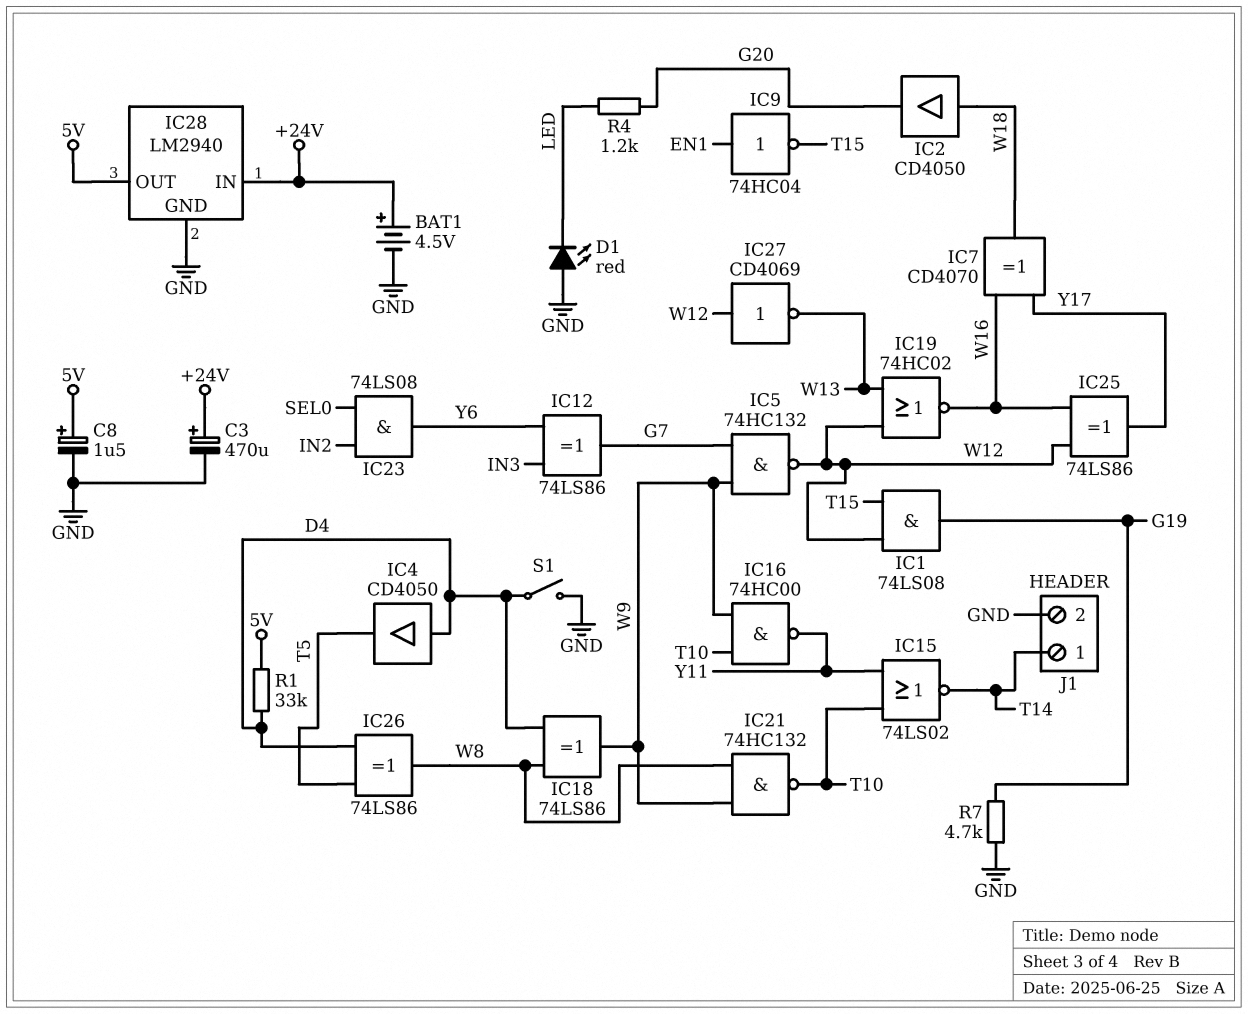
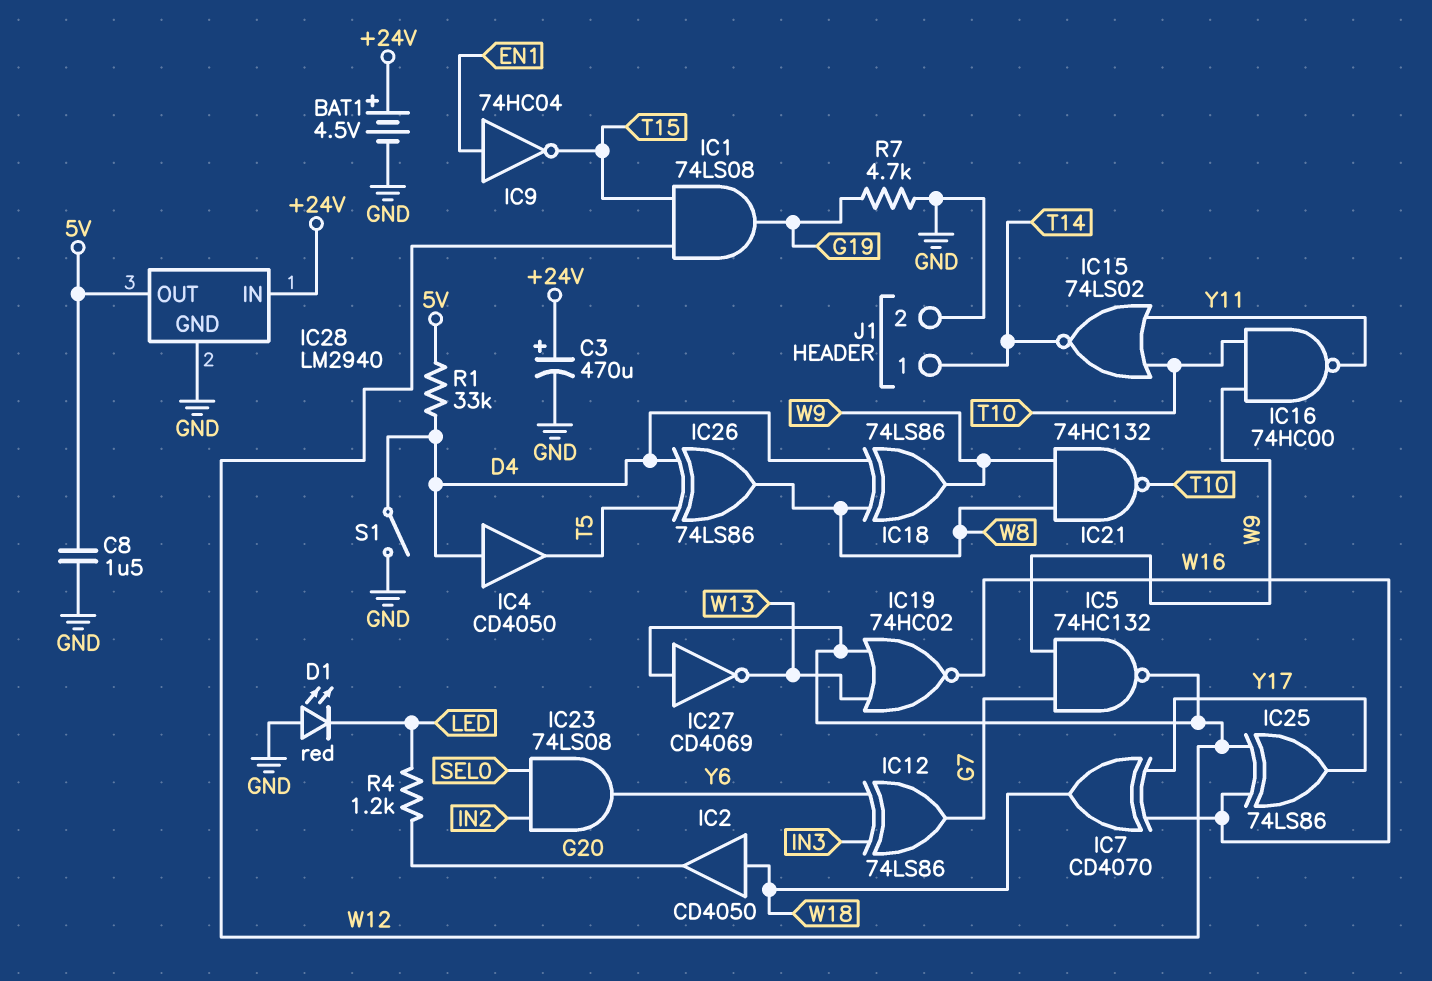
C8: 1.5uF (plus 5V, minus GND) -> 1.5uF (5V, GND)

